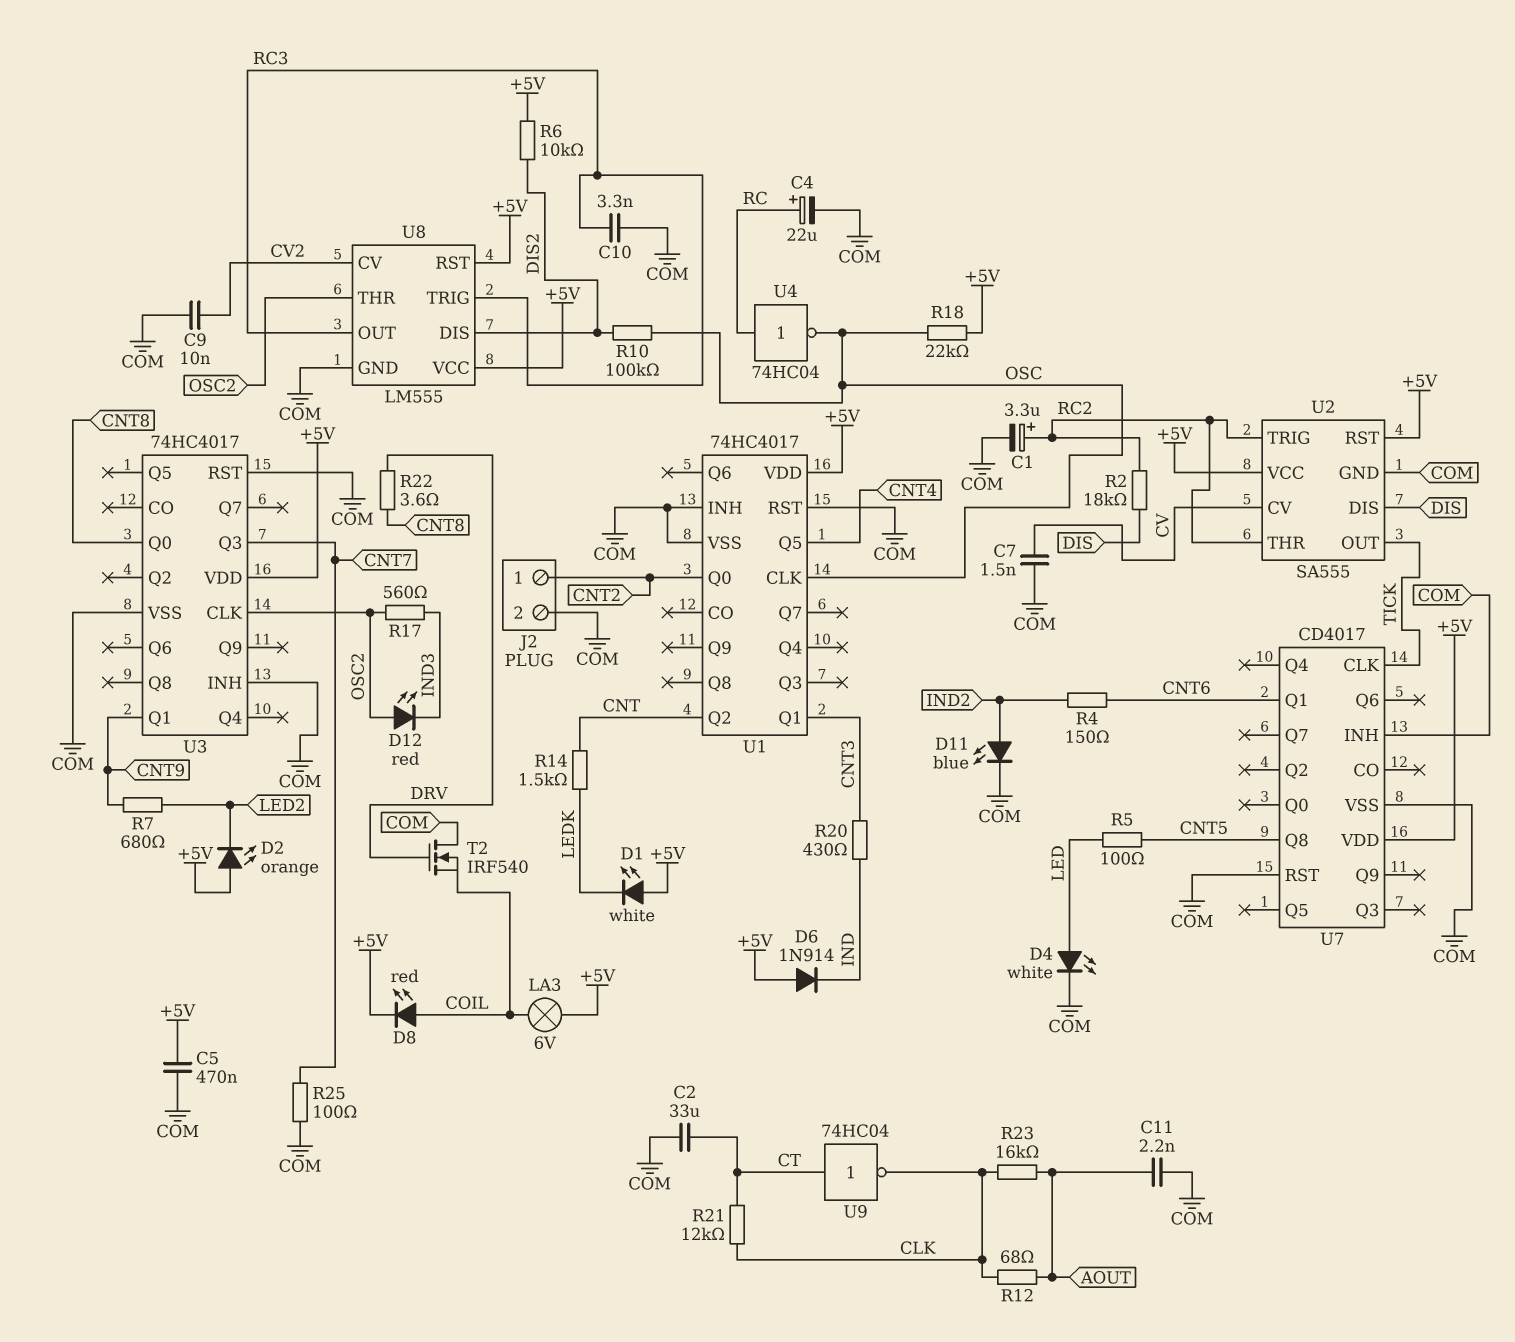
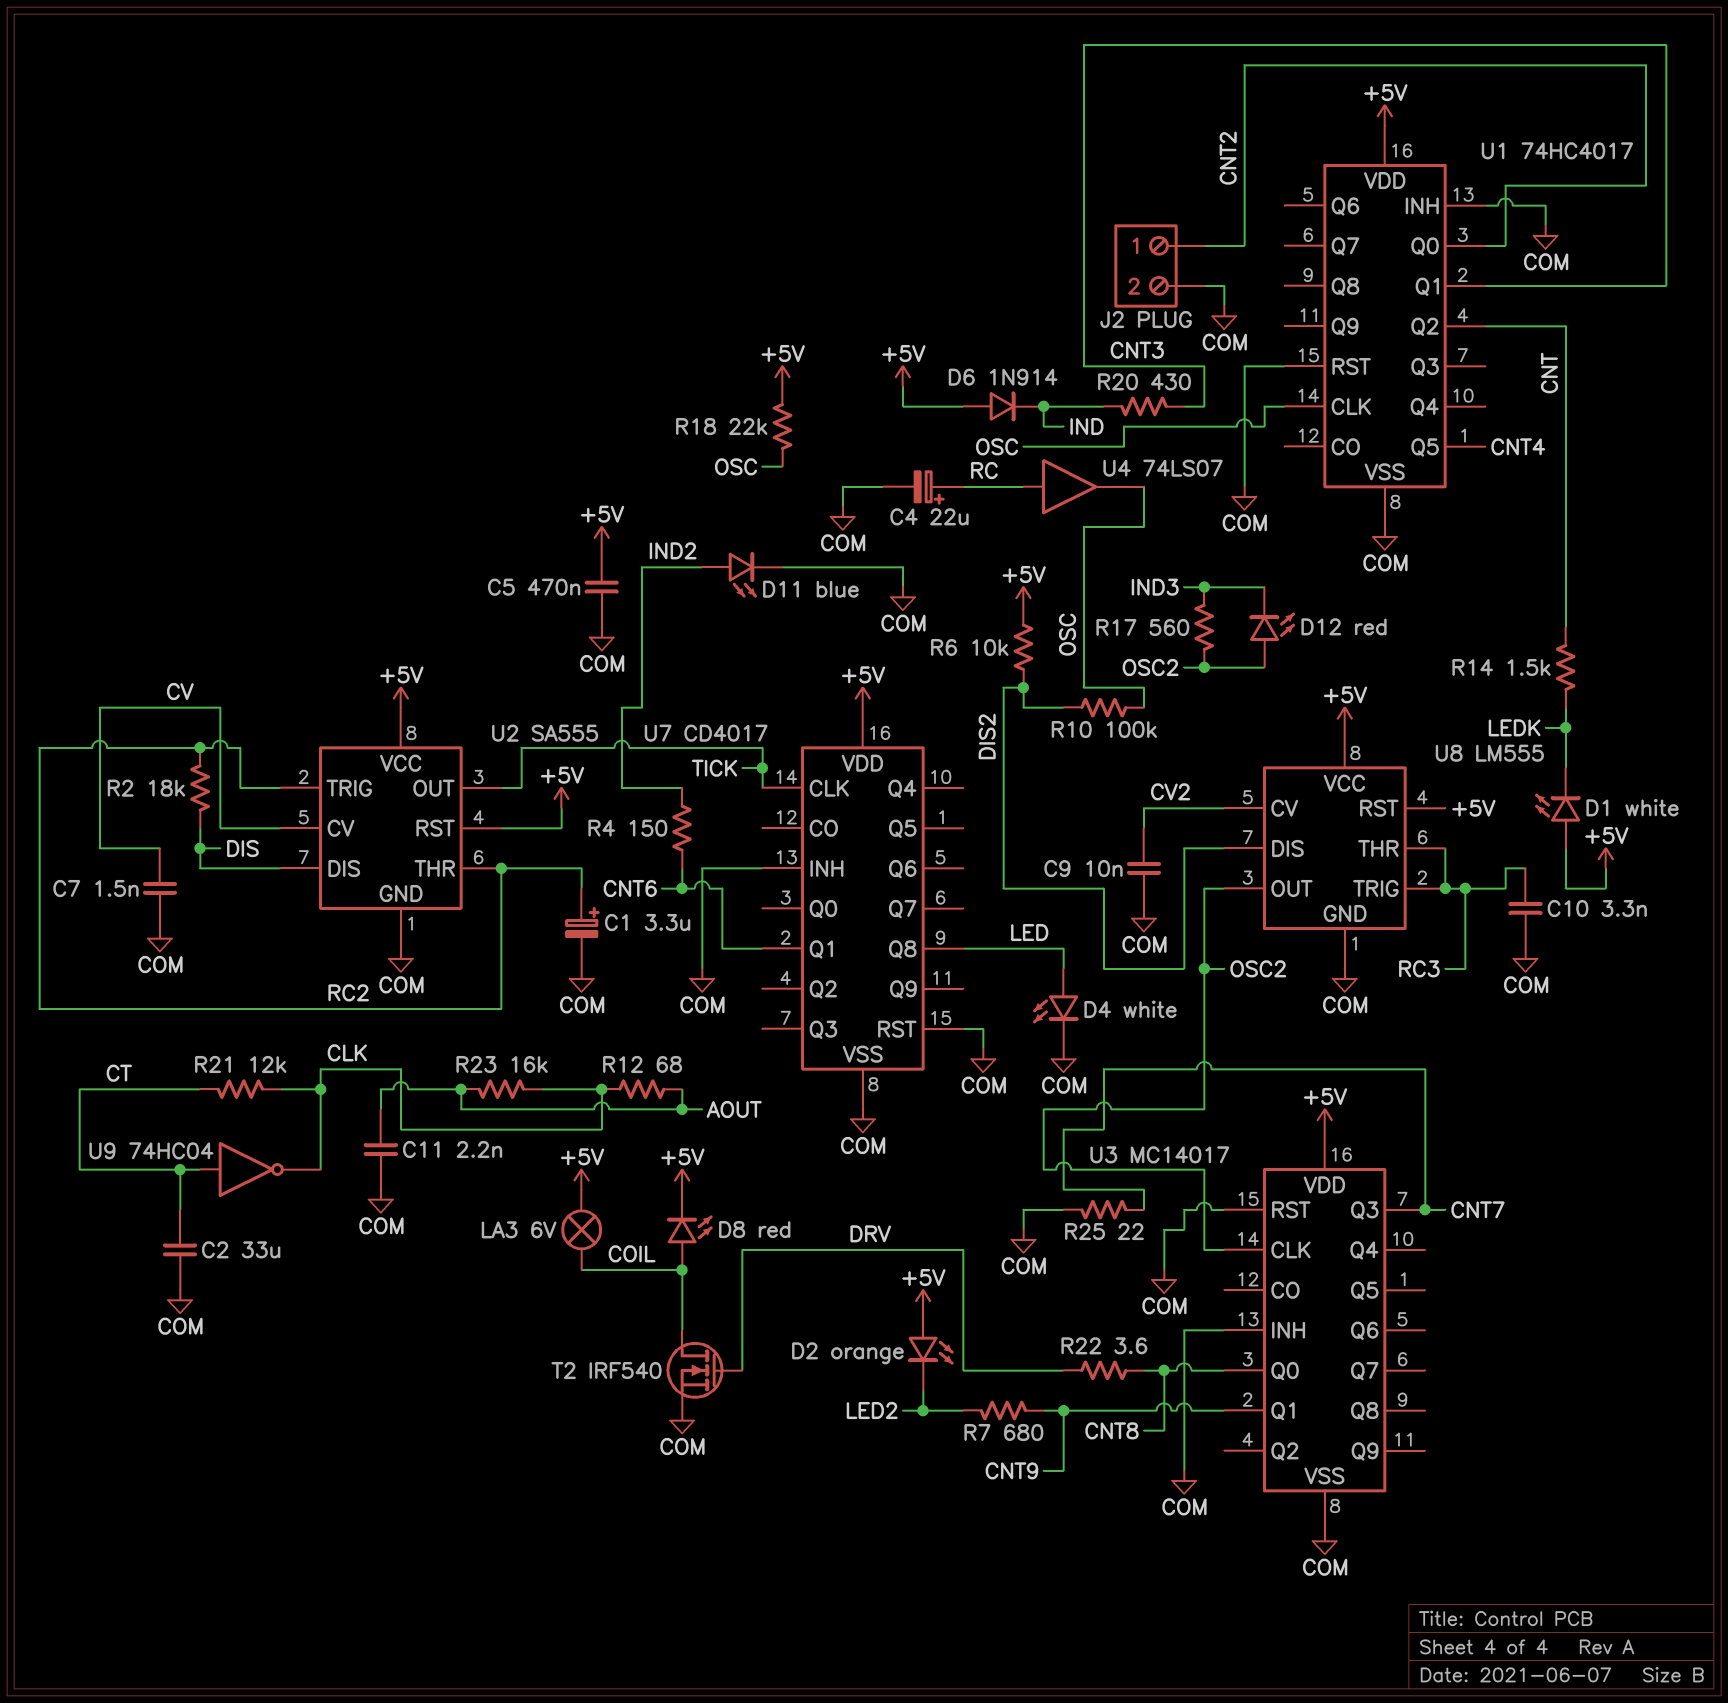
R5: 100 (CNT5, LED) -> none
R25: 100 (CNT7, COM) -> 22 (CNT7, COM)
T2: NMOS IRF540 (G DRV, D COM, S COIL) -> NMOS IRF540 (G DRV, D COIL, S COM)
U3: 74HC4017 -> MC14017
U4: NOT 74HC04 (in RC, out OSC) -> buffer 74LS07 (in RC, out OSC)
U7 pin Q8: CNT5 -> LED
U8 pin OUT: RC3 -> OSC2
U8 pin THR: OSC2 -> RC3

